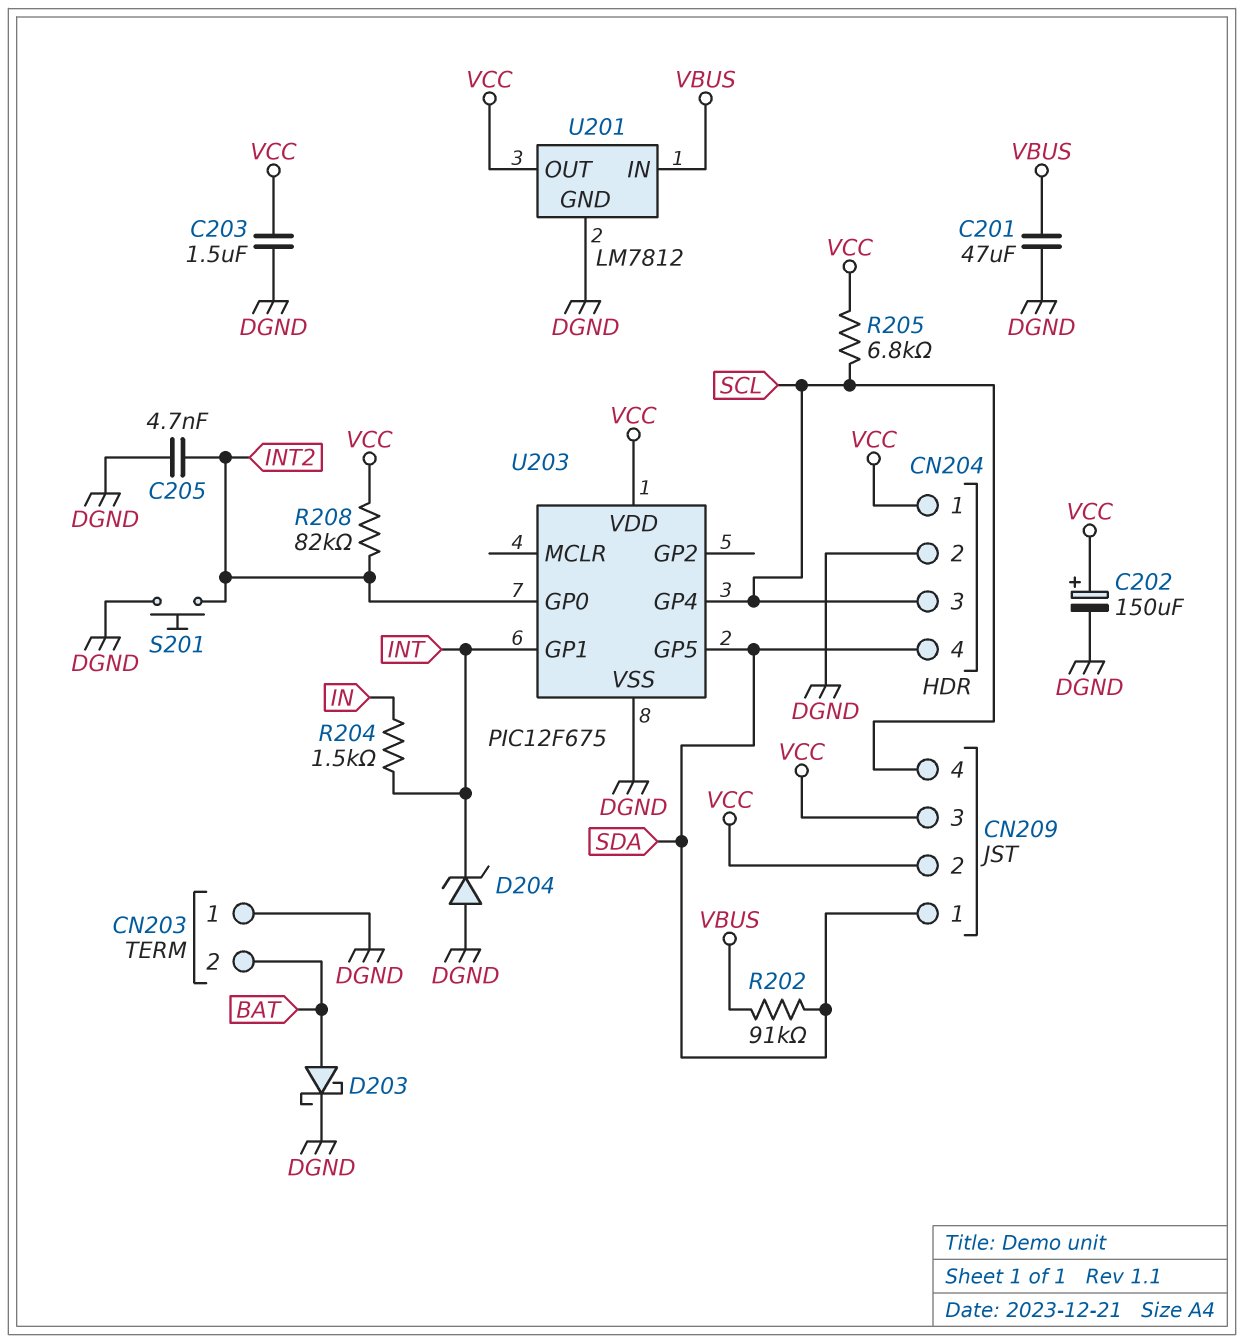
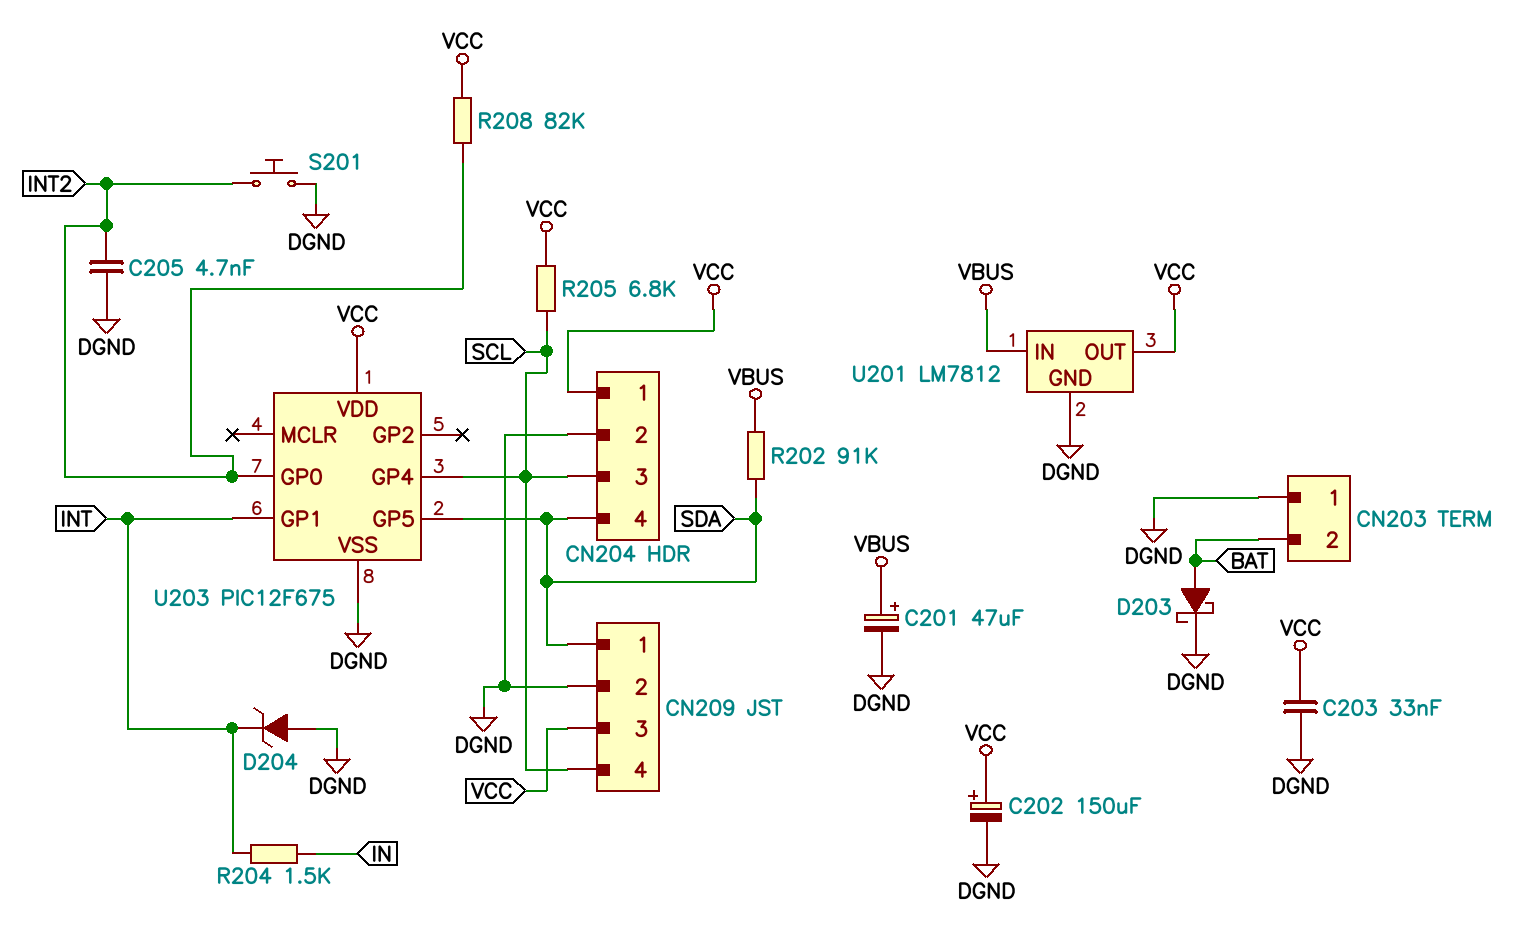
C201: 47uF (DGND, VBUS) -> 47uF (plus VBUS, minus DGND)
C203: 1.5uF (DGND, VCC) -> 33nF (DGND, VCC)
CN209 pin 2: VCC -> DGND

